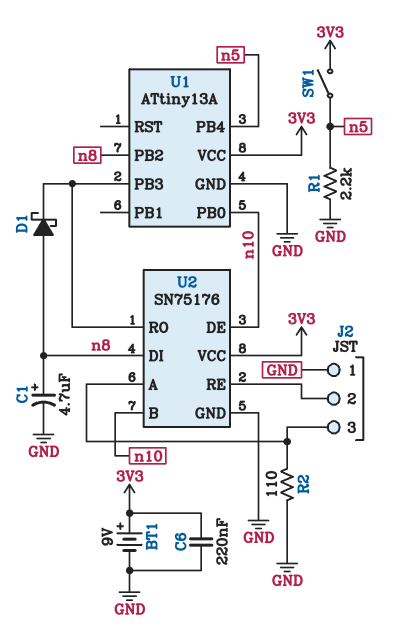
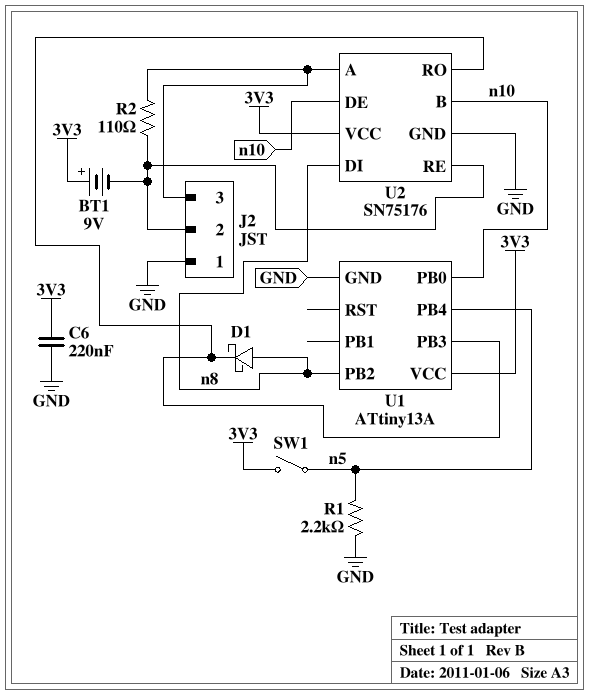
BT1: 9V (plus 3V3, minus GND) -> 9V (plus 3V3, minus J2/2)
C1: 4.7uF (plus n8, minus GND) -> none
R2: 110 (GND, J2/3) -> 110 (J2/2, J2/3)

